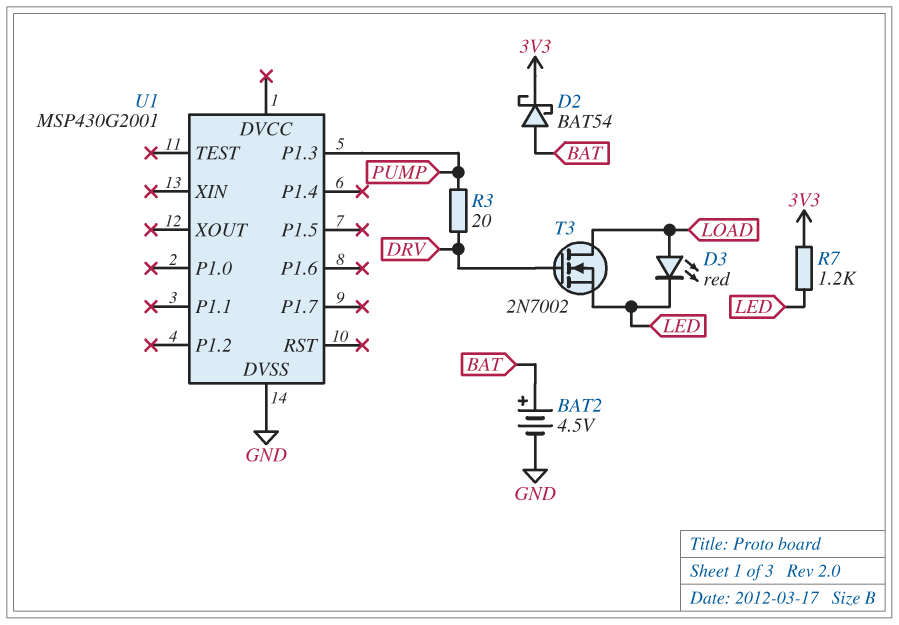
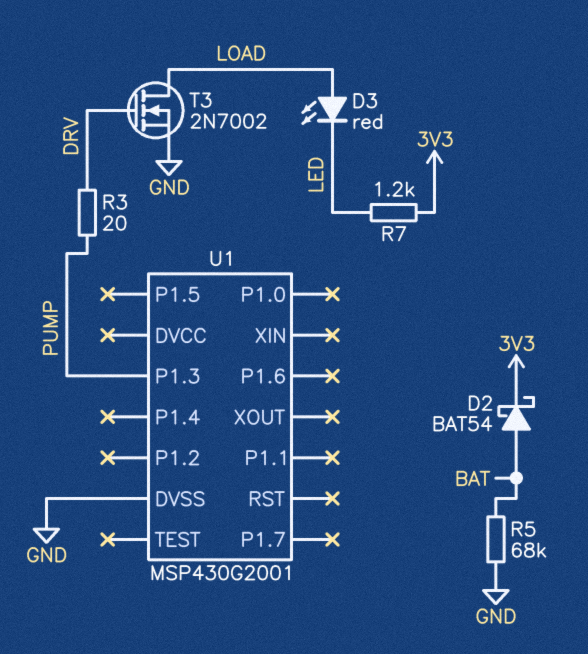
BAT2: 4.5V (plus BAT, minus GND) -> none
R5: none -> 68k (BAT, GND)
T3: NMOS 2N7002 (G DRV, D LOAD, S LED) -> NMOS 2N7002 (G DRV, D LOAD, S GND)

